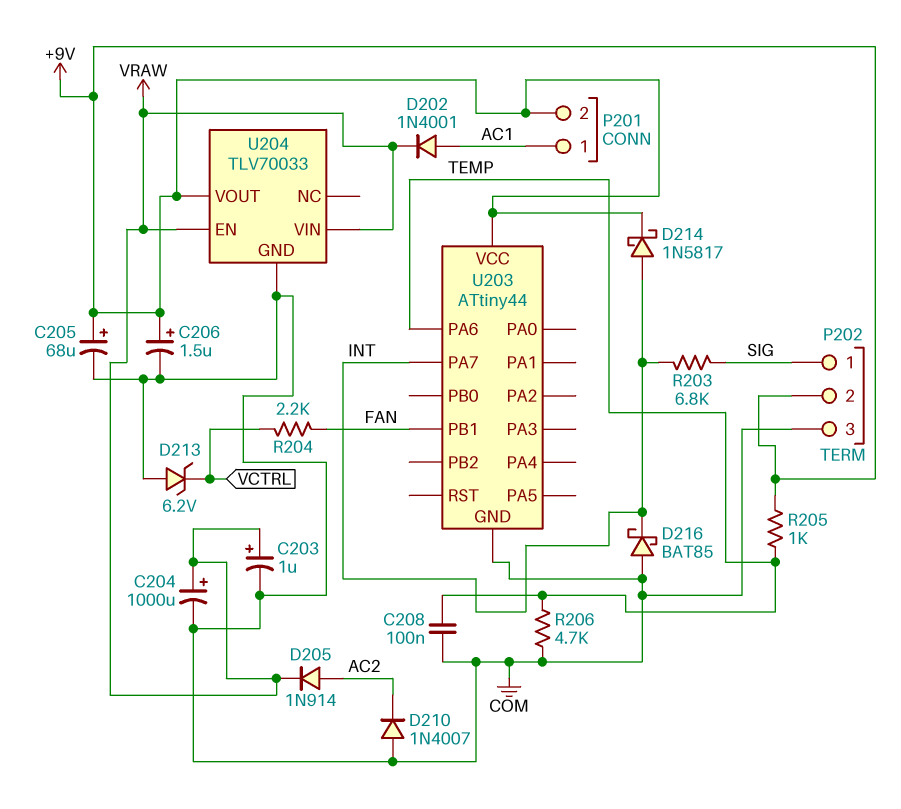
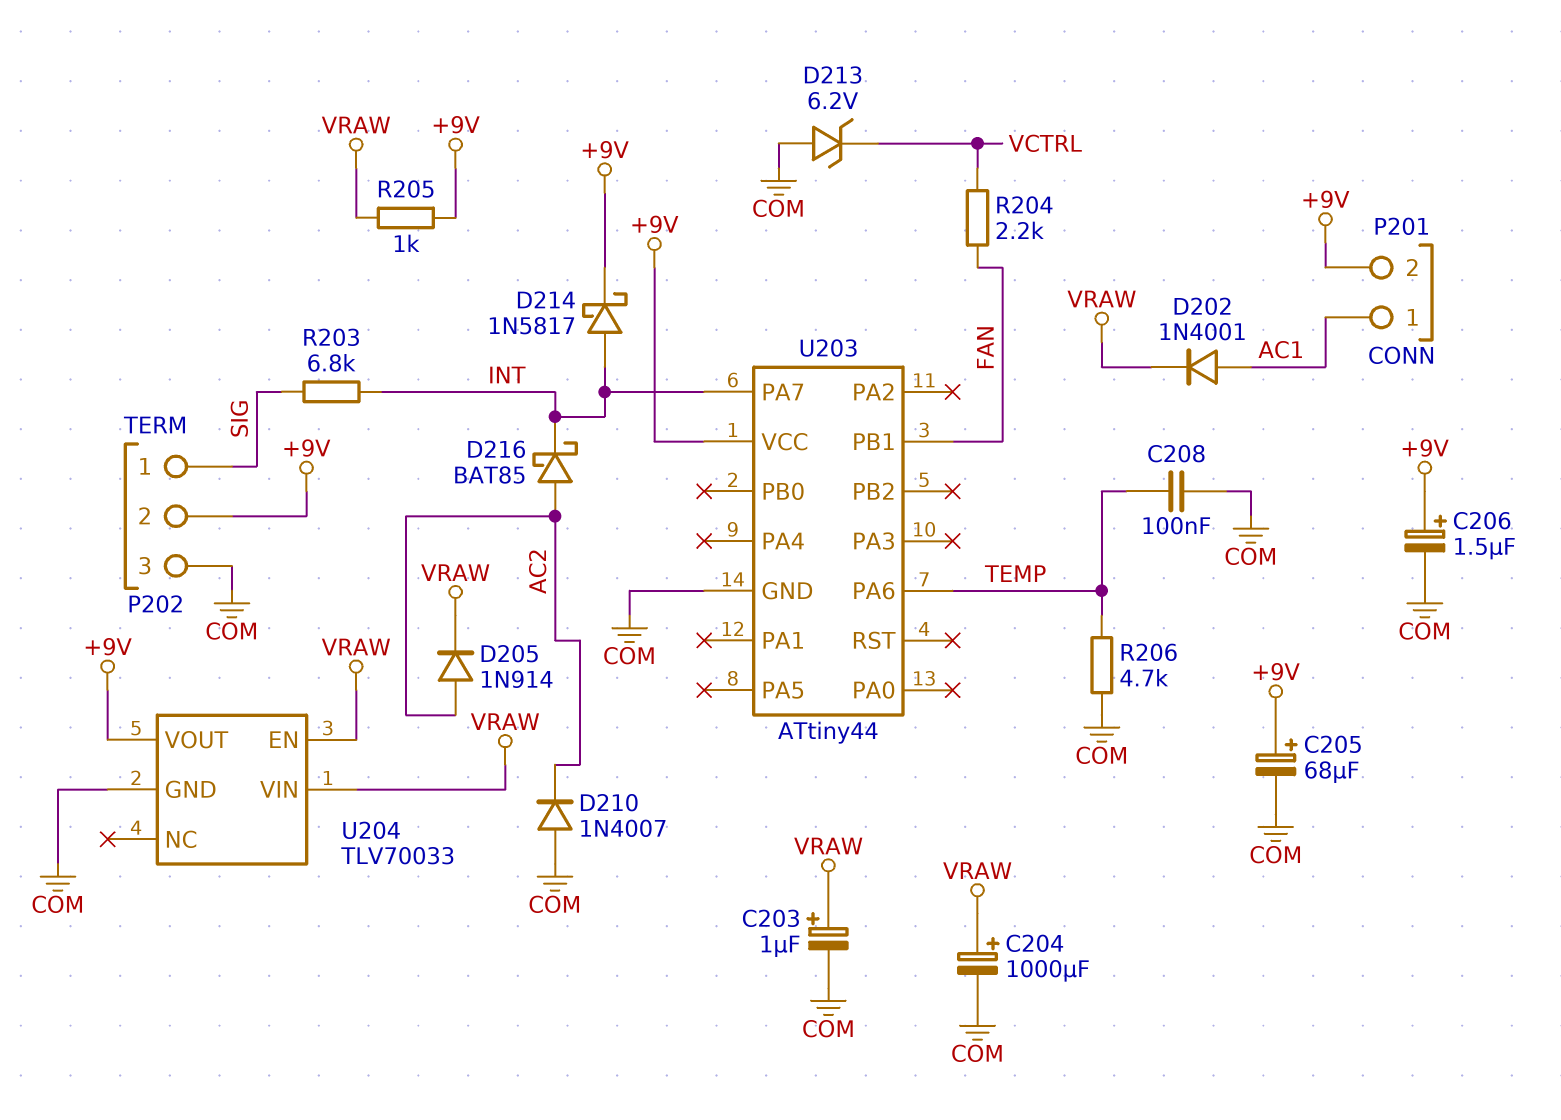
D216: schottky BAT85 (A COM, K INT) -> schottky BAT85 (A AC2, K INT)
R205: 1k (+9V, TEMP) -> 1k (+9V, VRAW)

